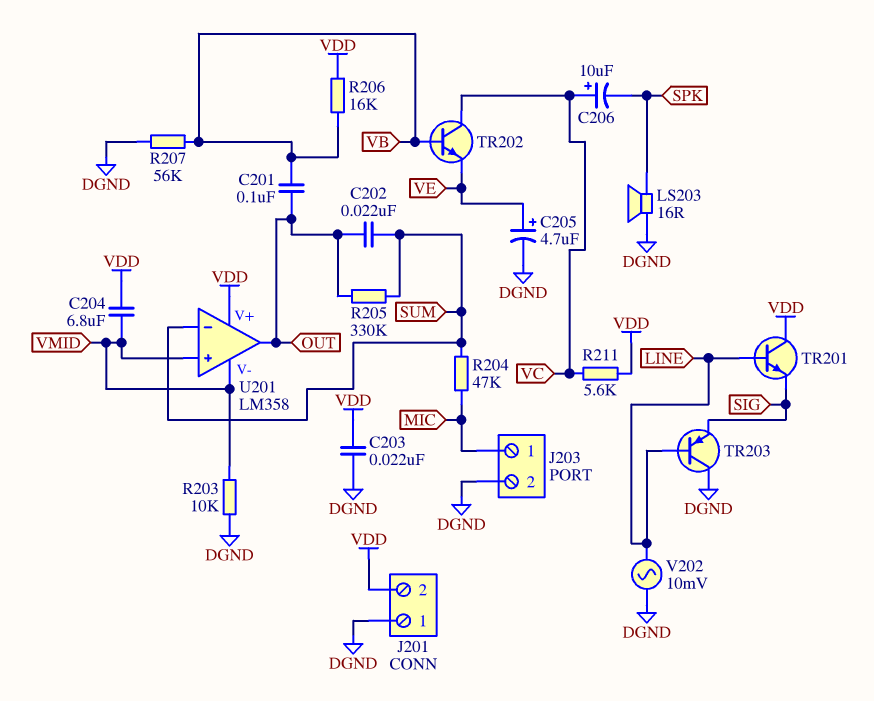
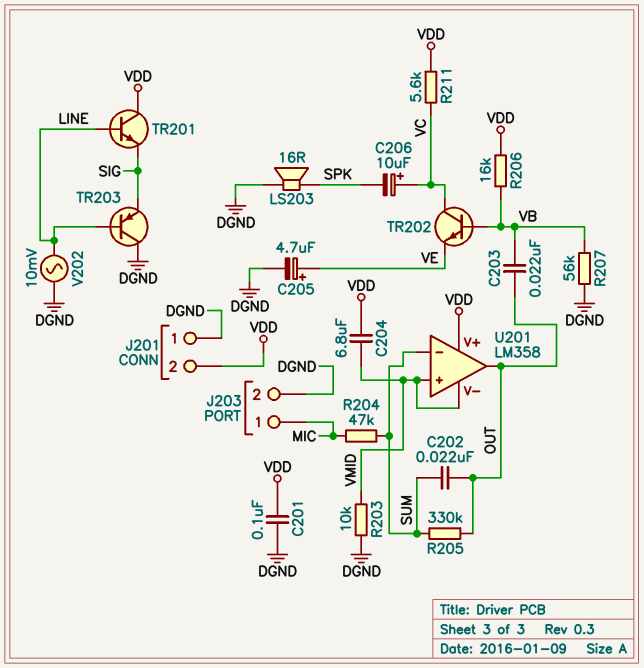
C201: 100nF (OUT, VB) -> 100nF (DGND, VDD)
C203: 22nF (DGND, VDD) -> 22nF (OUT, VB)

